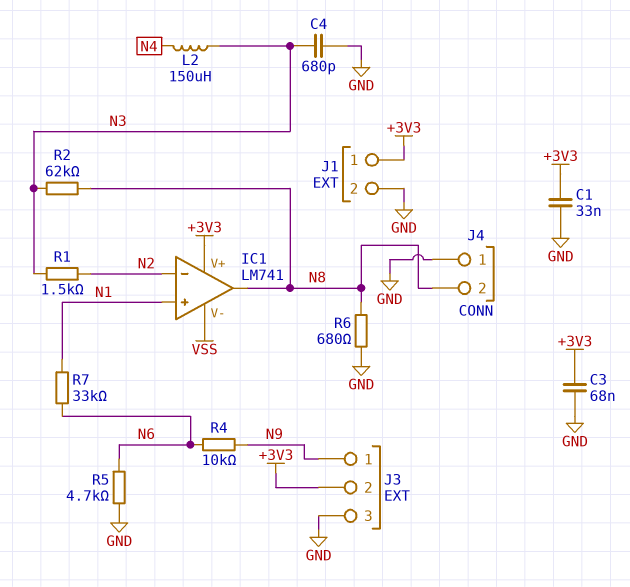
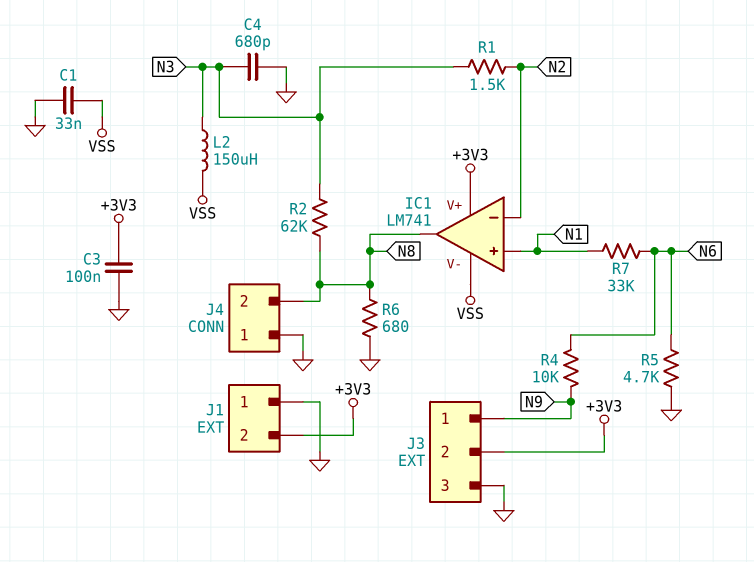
C1: 33nF (+3V3, GND) -> 33nF (GND, VSS)
C3: 68nF (+3V3, GND) -> 100nF (+3V3, GND)
J1 pin 1: +3V3 -> GND
J1 pin 2: GND -> +3V3
L2: 150uH (N3, N4) -> 150uH (N3, VSS)

